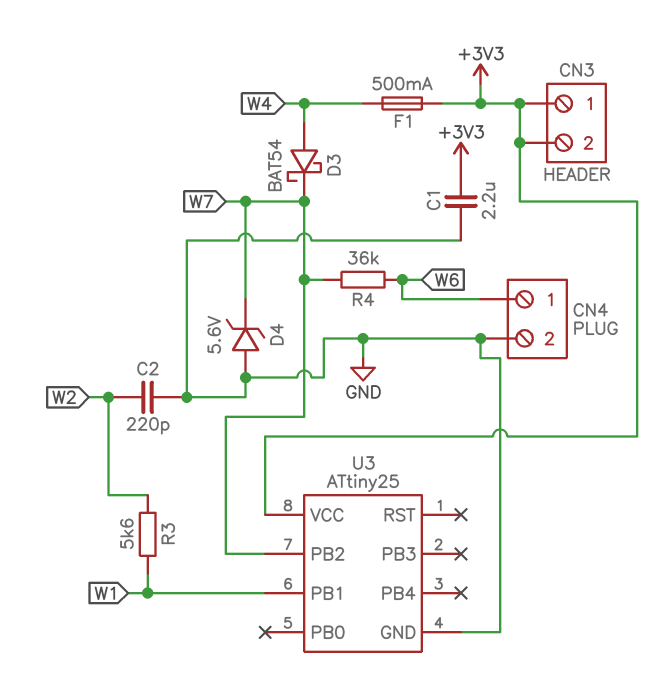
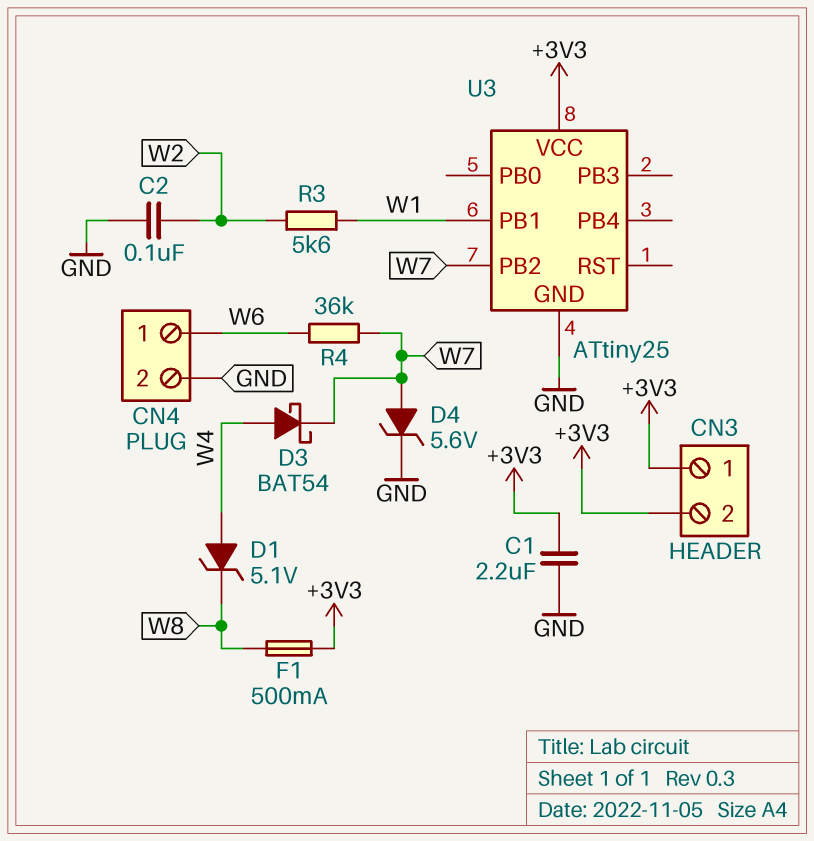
C2: 220pF (GND, W2) -> 100nF (GND, W2)
D1: none -> zener 5.1V (A W4, K W8)
D4: zener 5.6V (A GND, K W7) -> zener 5.6V (A W7, K GND)
F1: 500mA (+3V3, W4) -> 500mA (+3V3, W8)

